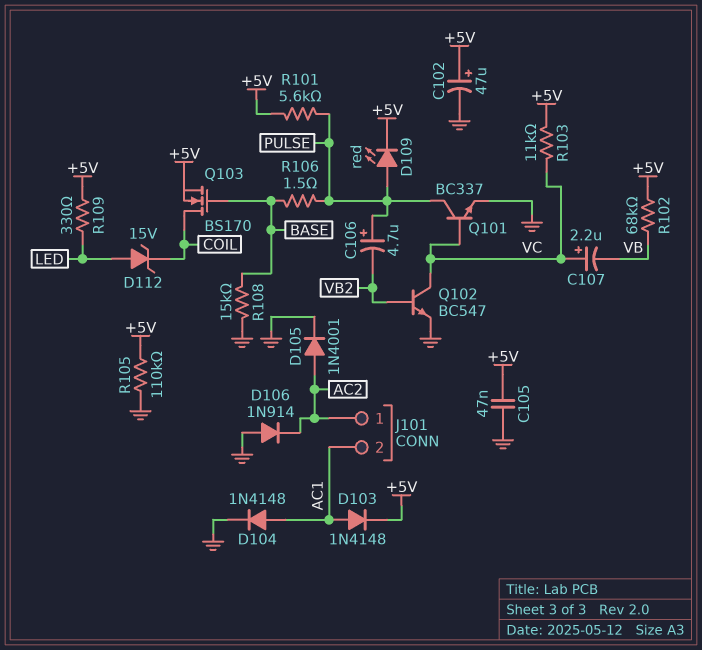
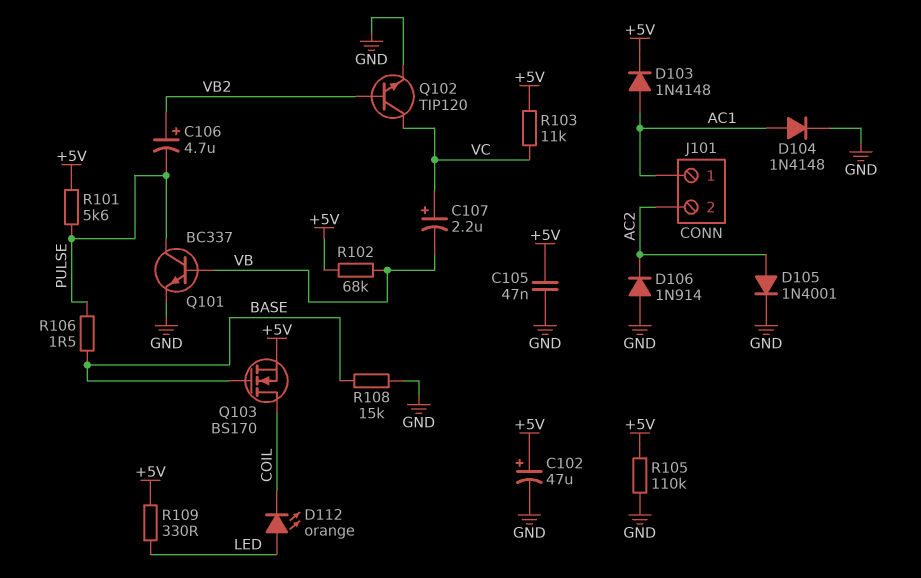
C106: 4.7uF (plus PULSE, minus VB2) -> 4.7uF (plus VB2, minus PULSE)
D109: LED red (A PULSE, K +5V) -> none
D112: zener 15V (A LED, K COIL) -> LED orange (A LED, K COIL)
J101 pin 1: AC2 -> AC1
J101 pin 2: AC1 -> AC2
Q101: NPN BC337 (B VC, C PULSE, E GND) -> NPN BC337 (B VB, C PULSE, E GND)
Q102: NPN BC547 (B VB2, C VC, E GND) -> NPN TIP120 (B VB2, C VC, E GND)

